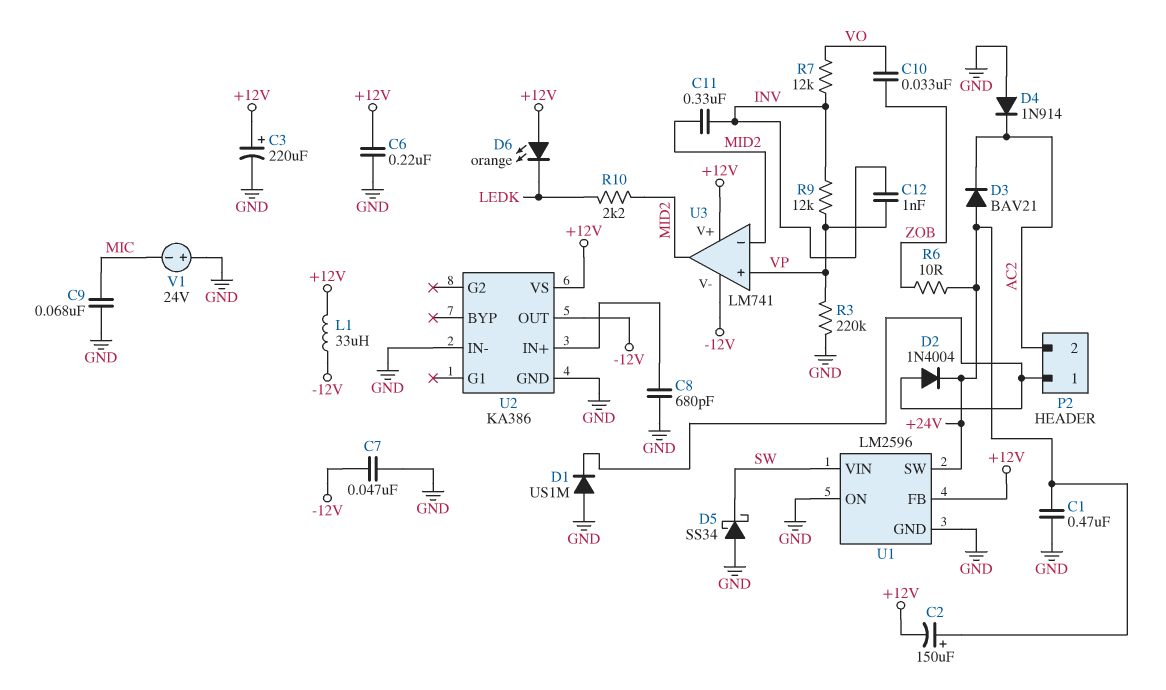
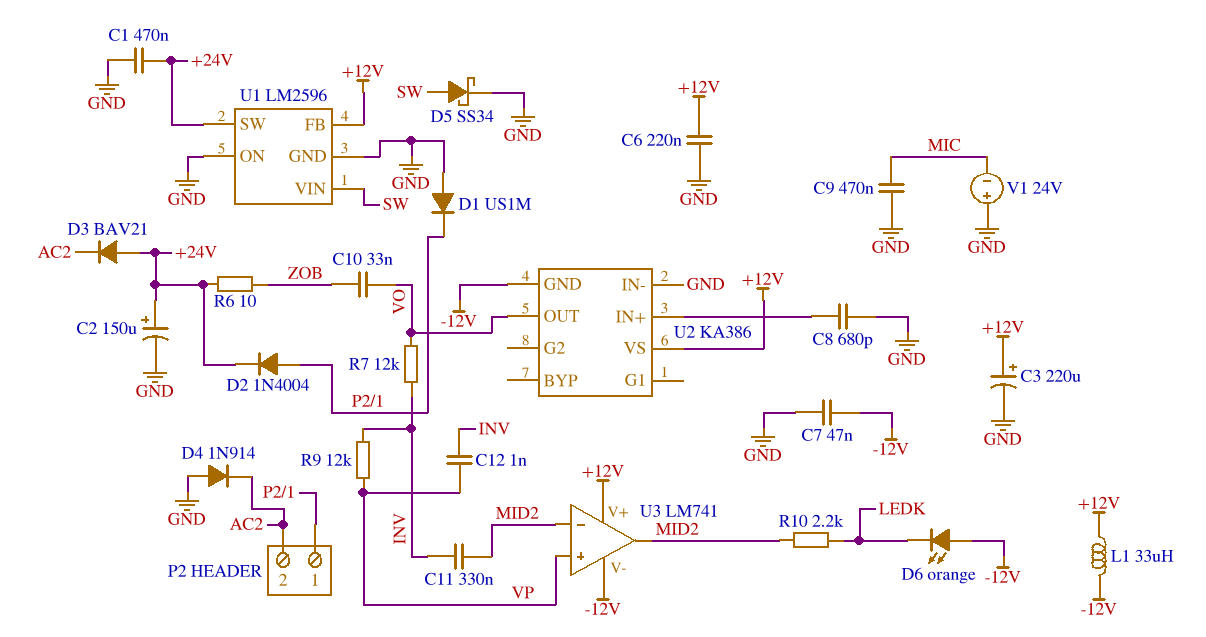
C2: 150uF (plus +24V, minus +12V) -> 150uF (plus +24V, minus GND)
C9: 68nF (GND, MIC) -> 470nF (GND, MIC)
D5: schottky SS34 (A GND, K SW) -> schottky SS34 (A SW, K GND)
D6: LED orange (A +12V, K LEDK) -> LED orange (A -12V, K LEDK)
R3: 220k (GND, VP) -> none
U2 pin GND: GND -> -12V
U2 pin OUT: -12V -> VO

